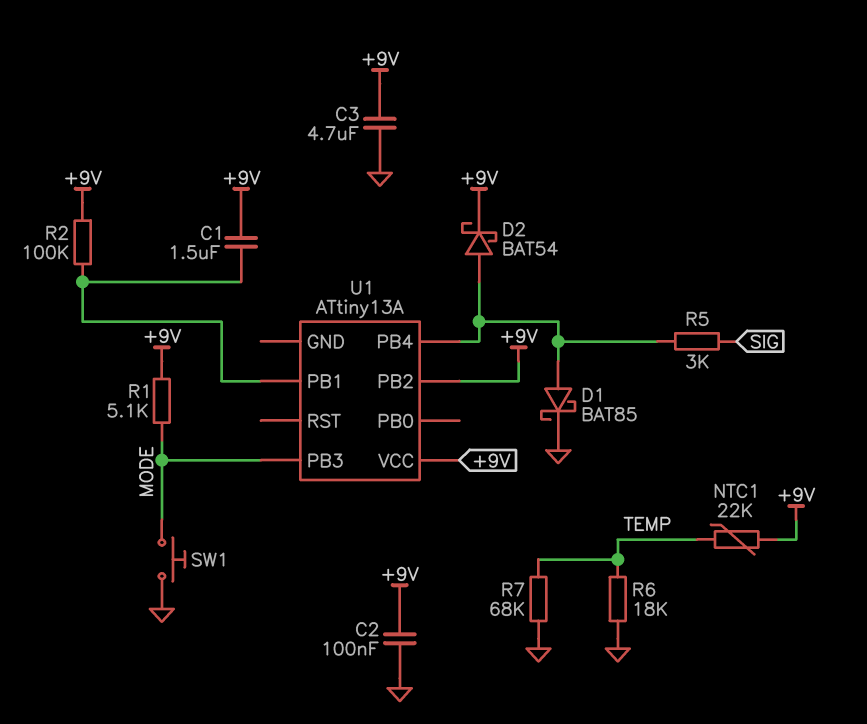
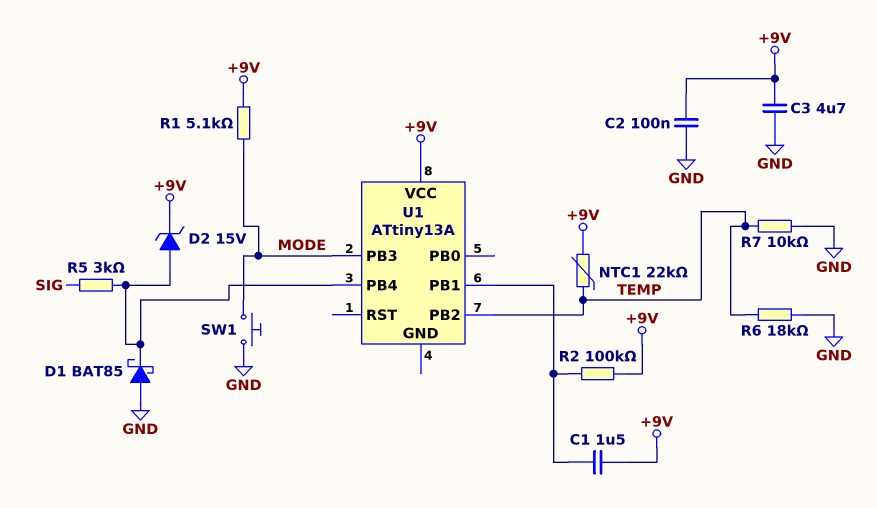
D1: schottky BAT85 (A U1/PB4, K GND) -> schottky BAT85 (A GND, K U1/PB4)
D2: schottky BAT54 (A U1/PB4, K +9V) -> zener 15V (A U1/PB4, K +9V)
R7: 68k (GND, TEMP) -> 10k (GND, TEMP)
U1 pin PB2: +9V -> TEMP

